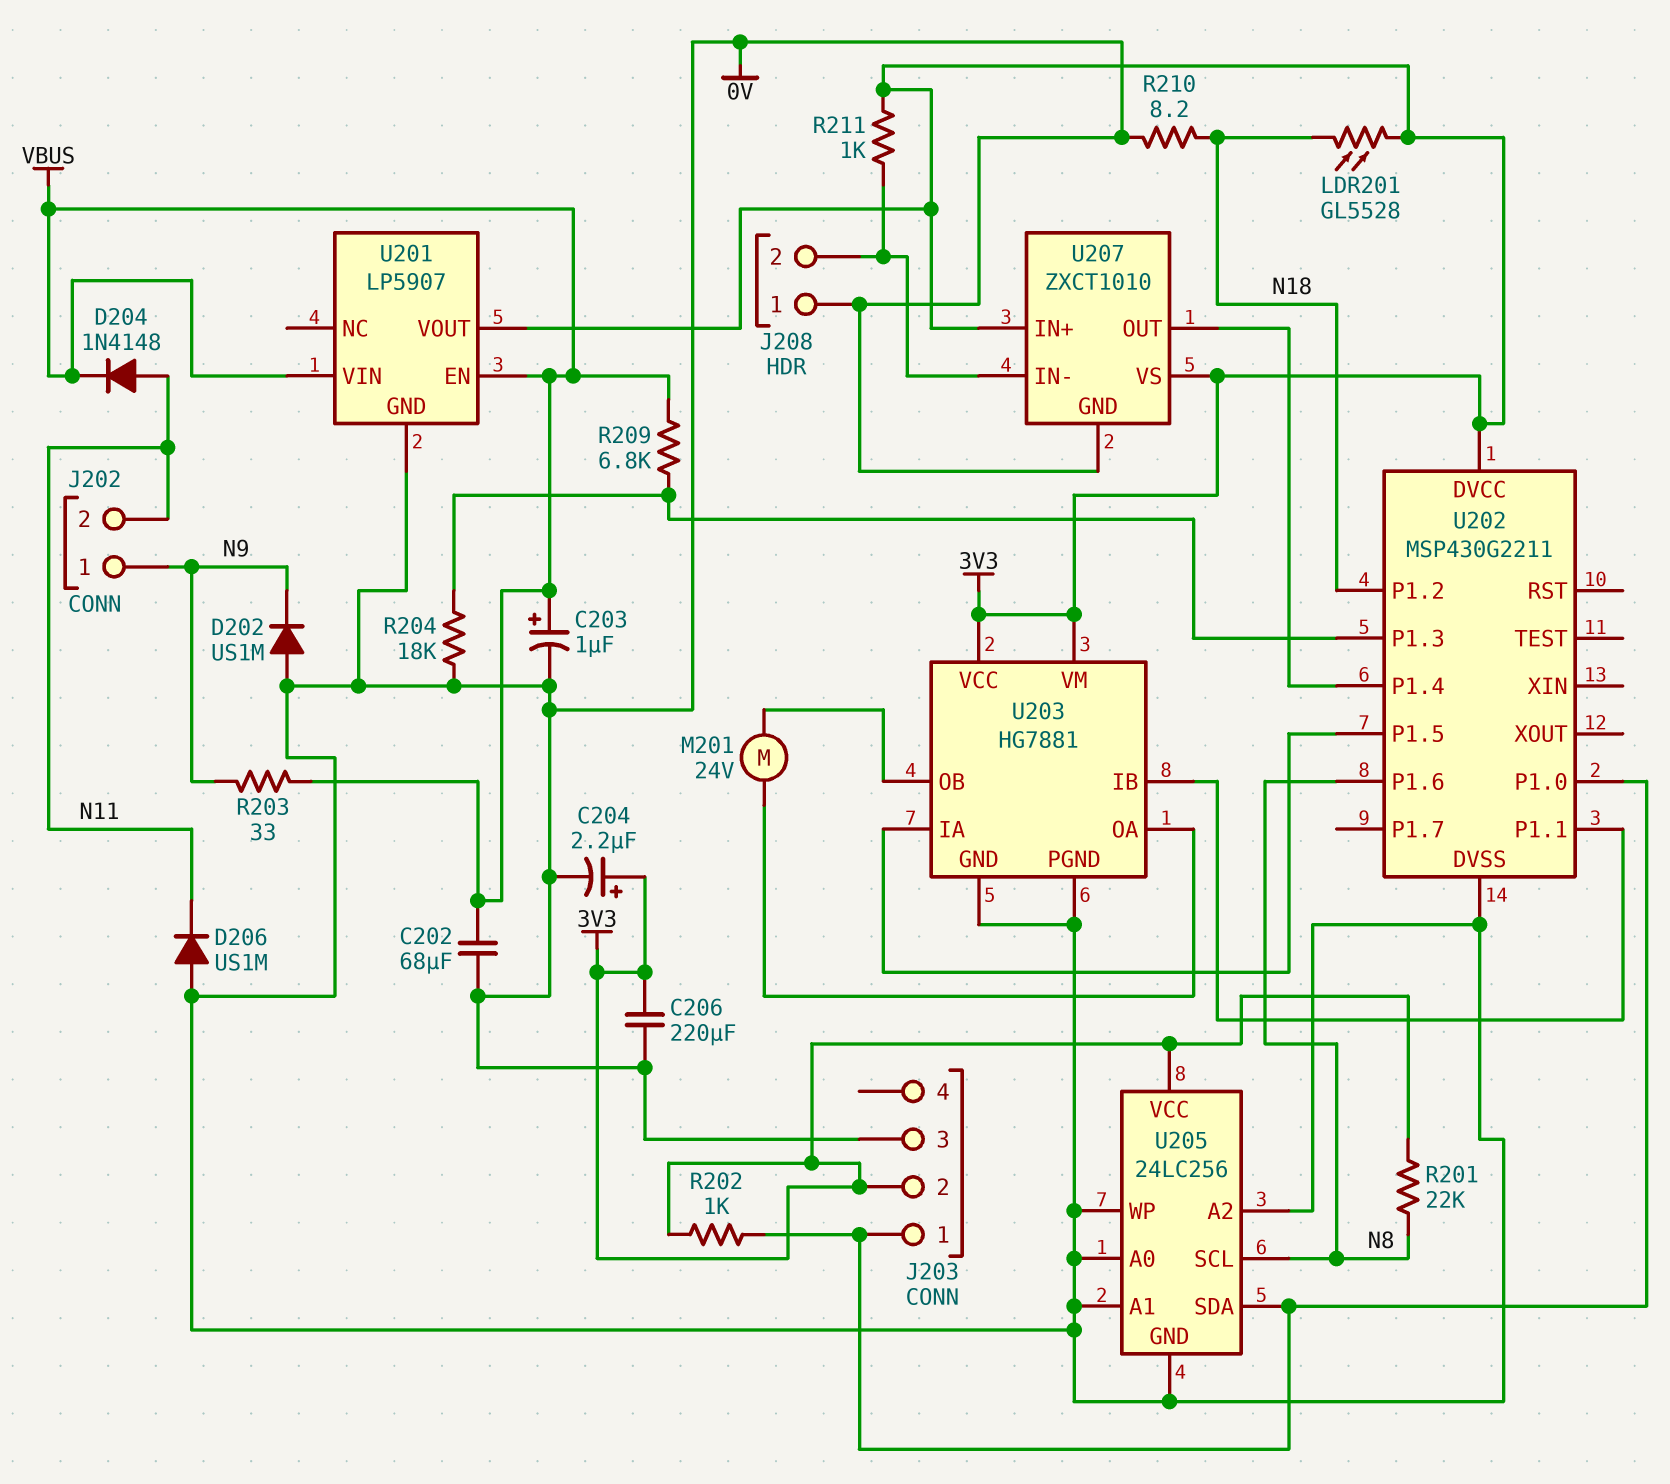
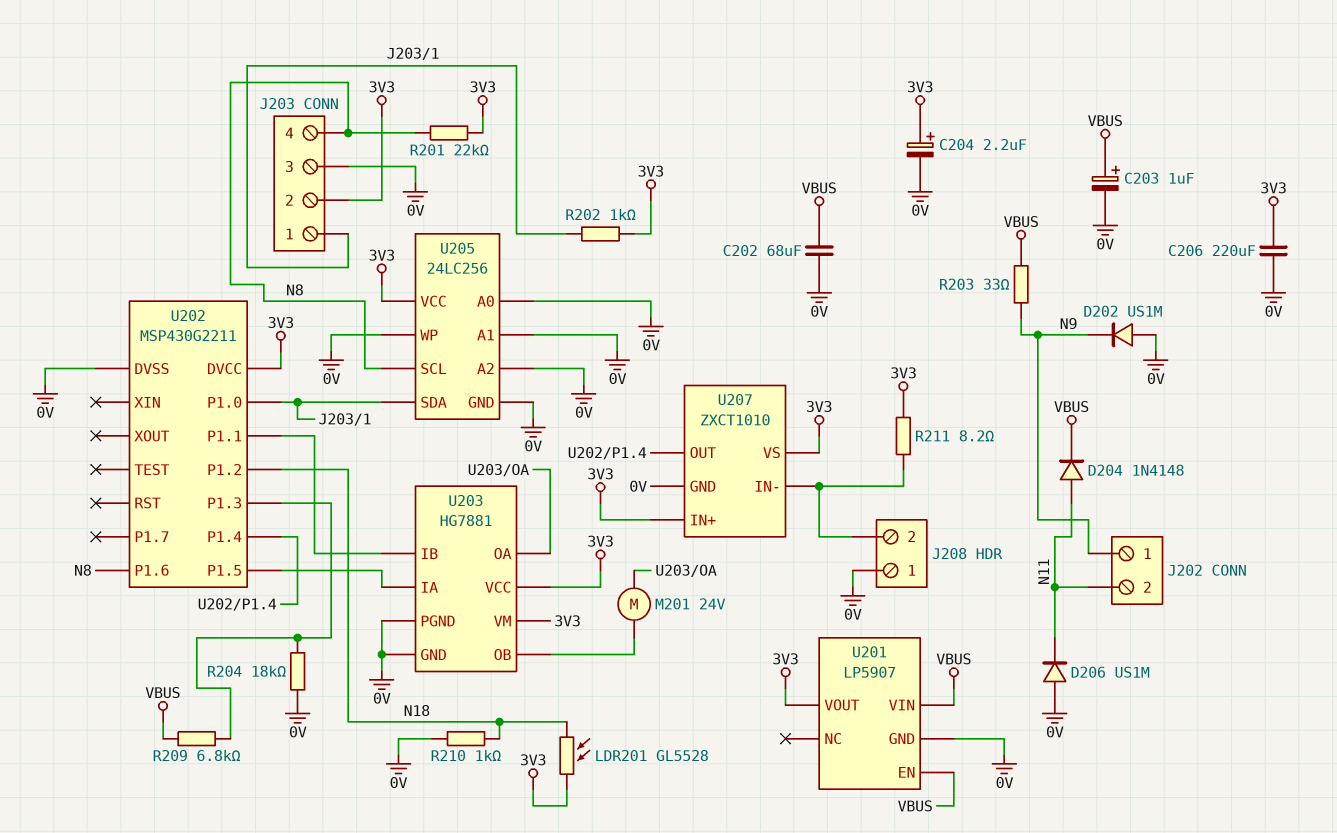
J203 pin 4: none -> N8
R210: 8.2 (0V, N18) -> 1k (0V, N18)
R211: 1k (3V3, J208/2) -> 8.2 (3V3, J208/2)

